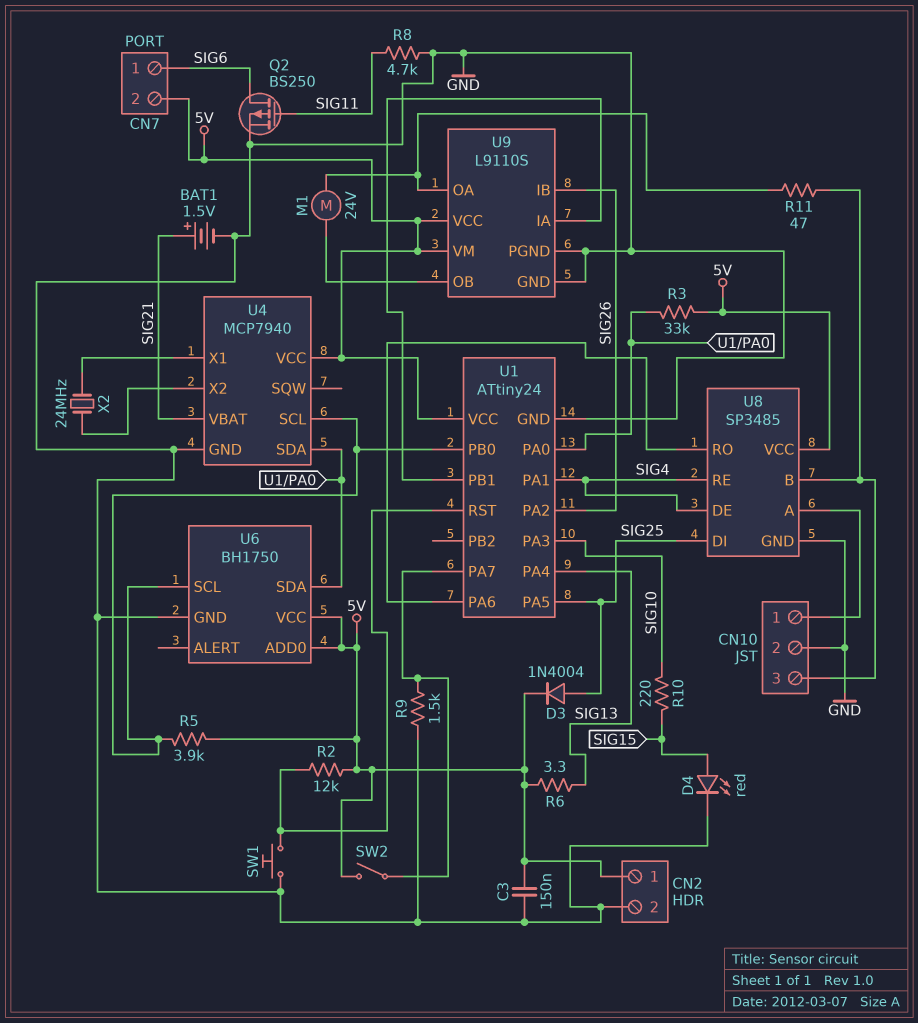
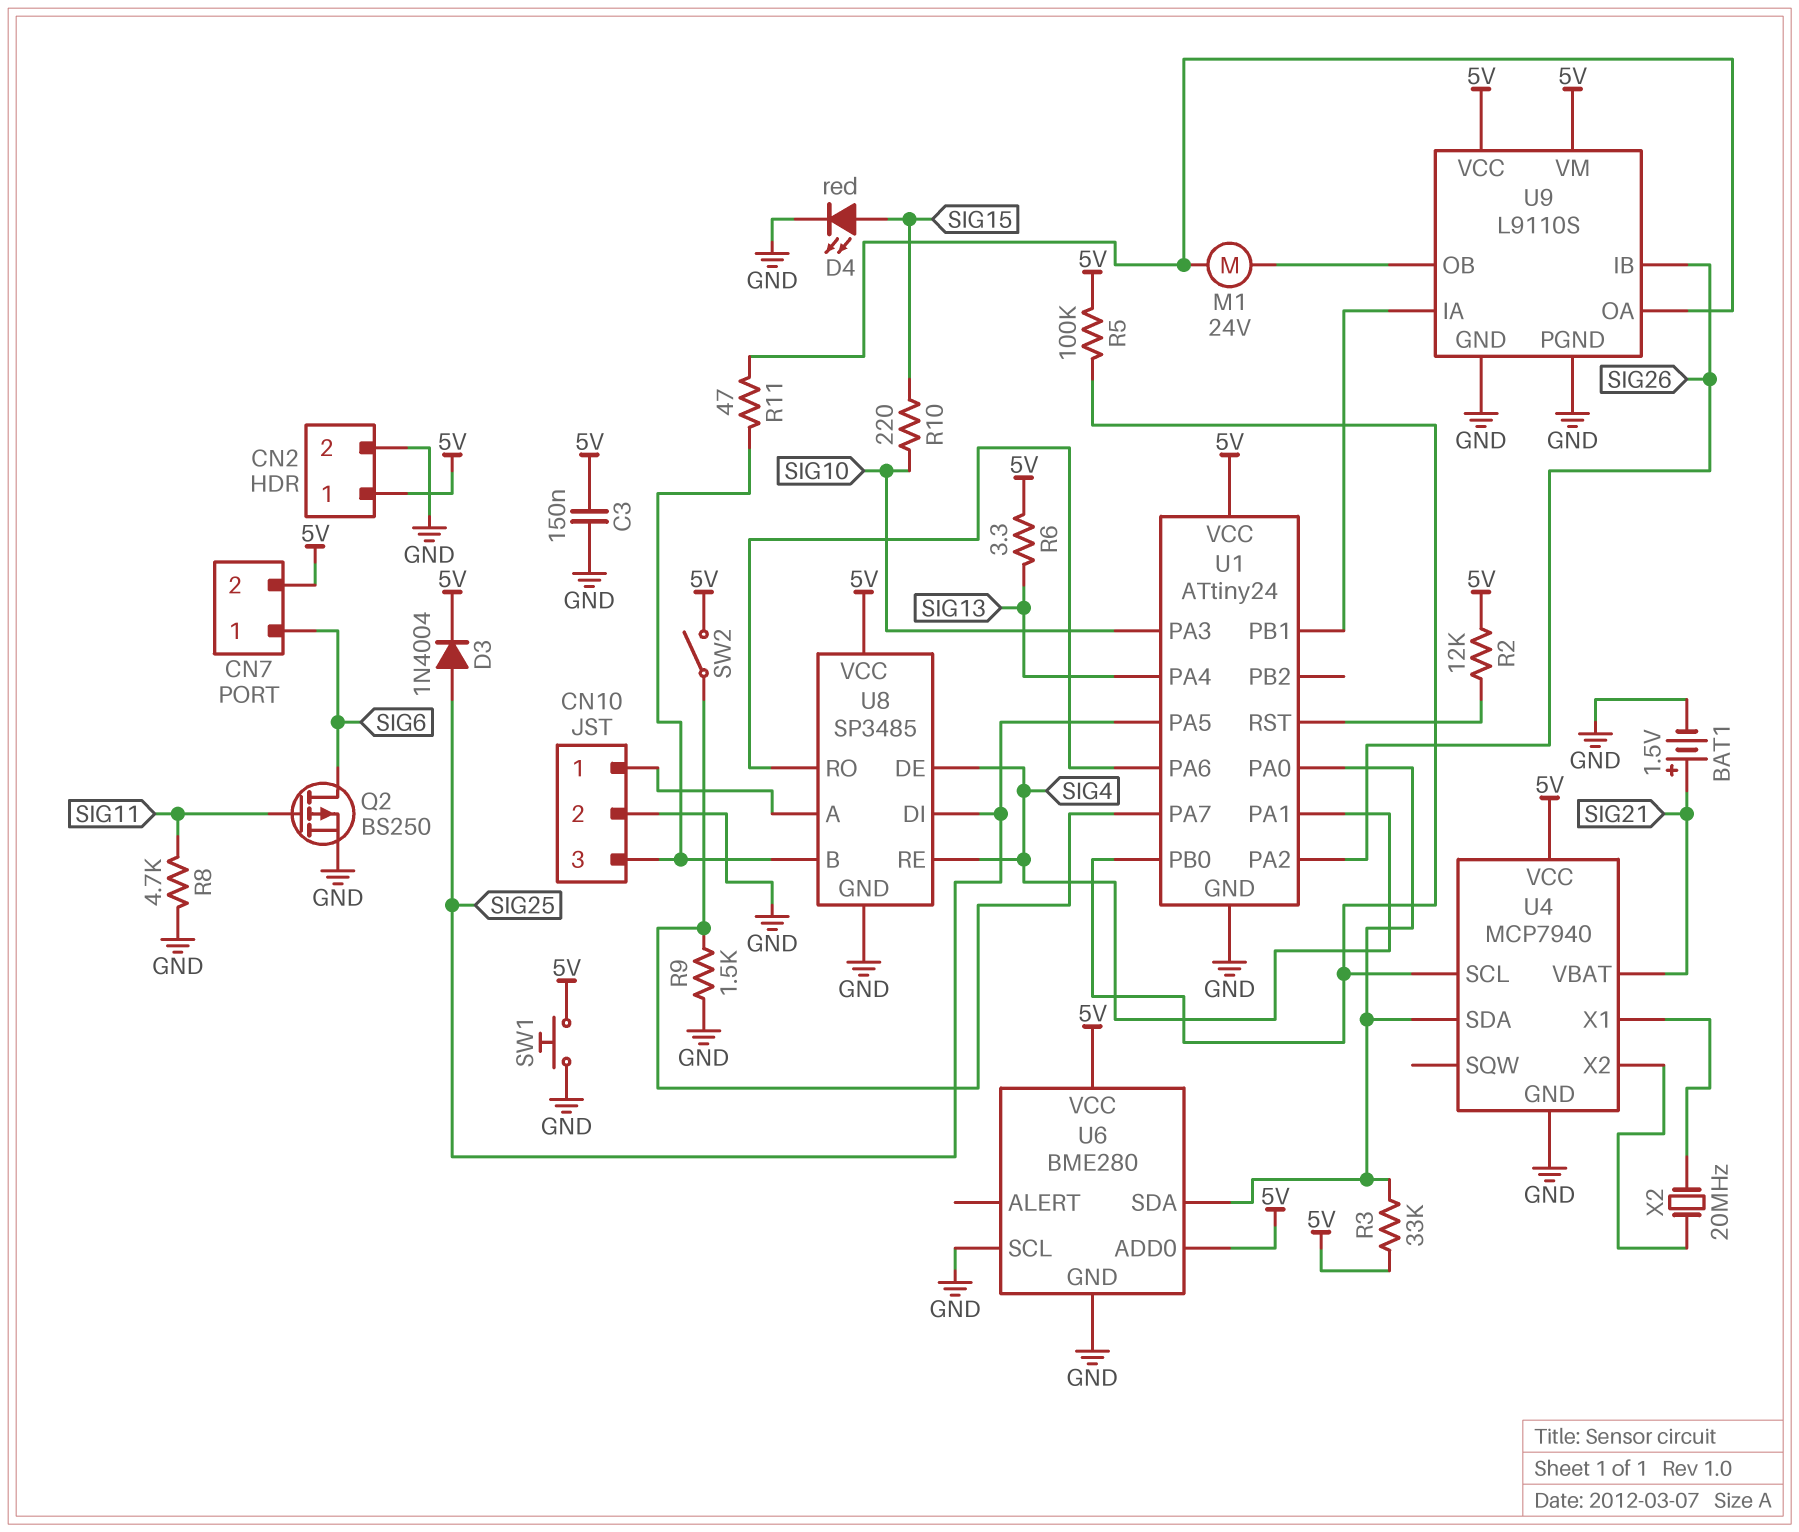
R5: 3.9k (5V, U1/PB0) -> 100k (5V, U1/PB0)
SW1: button (GND, U1/RST) -> button (5V, GND)
U6: BH1750 -> BME280
U6 pin SCL: U1/PB0 -> GND
X2: 24MHz (U4/X1, U4/X2) -> 20MHz (U4/X1, U4/X2)

